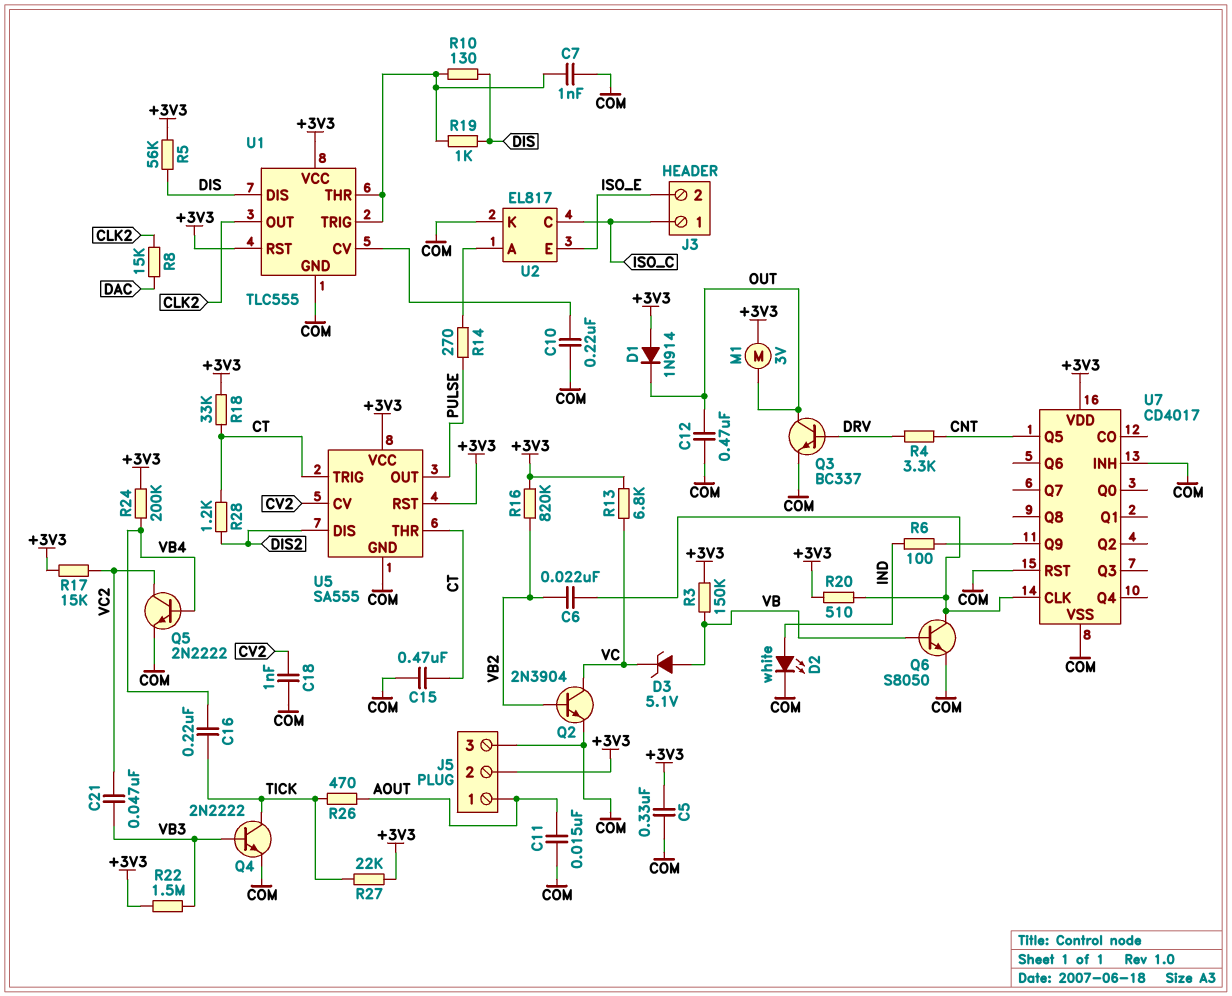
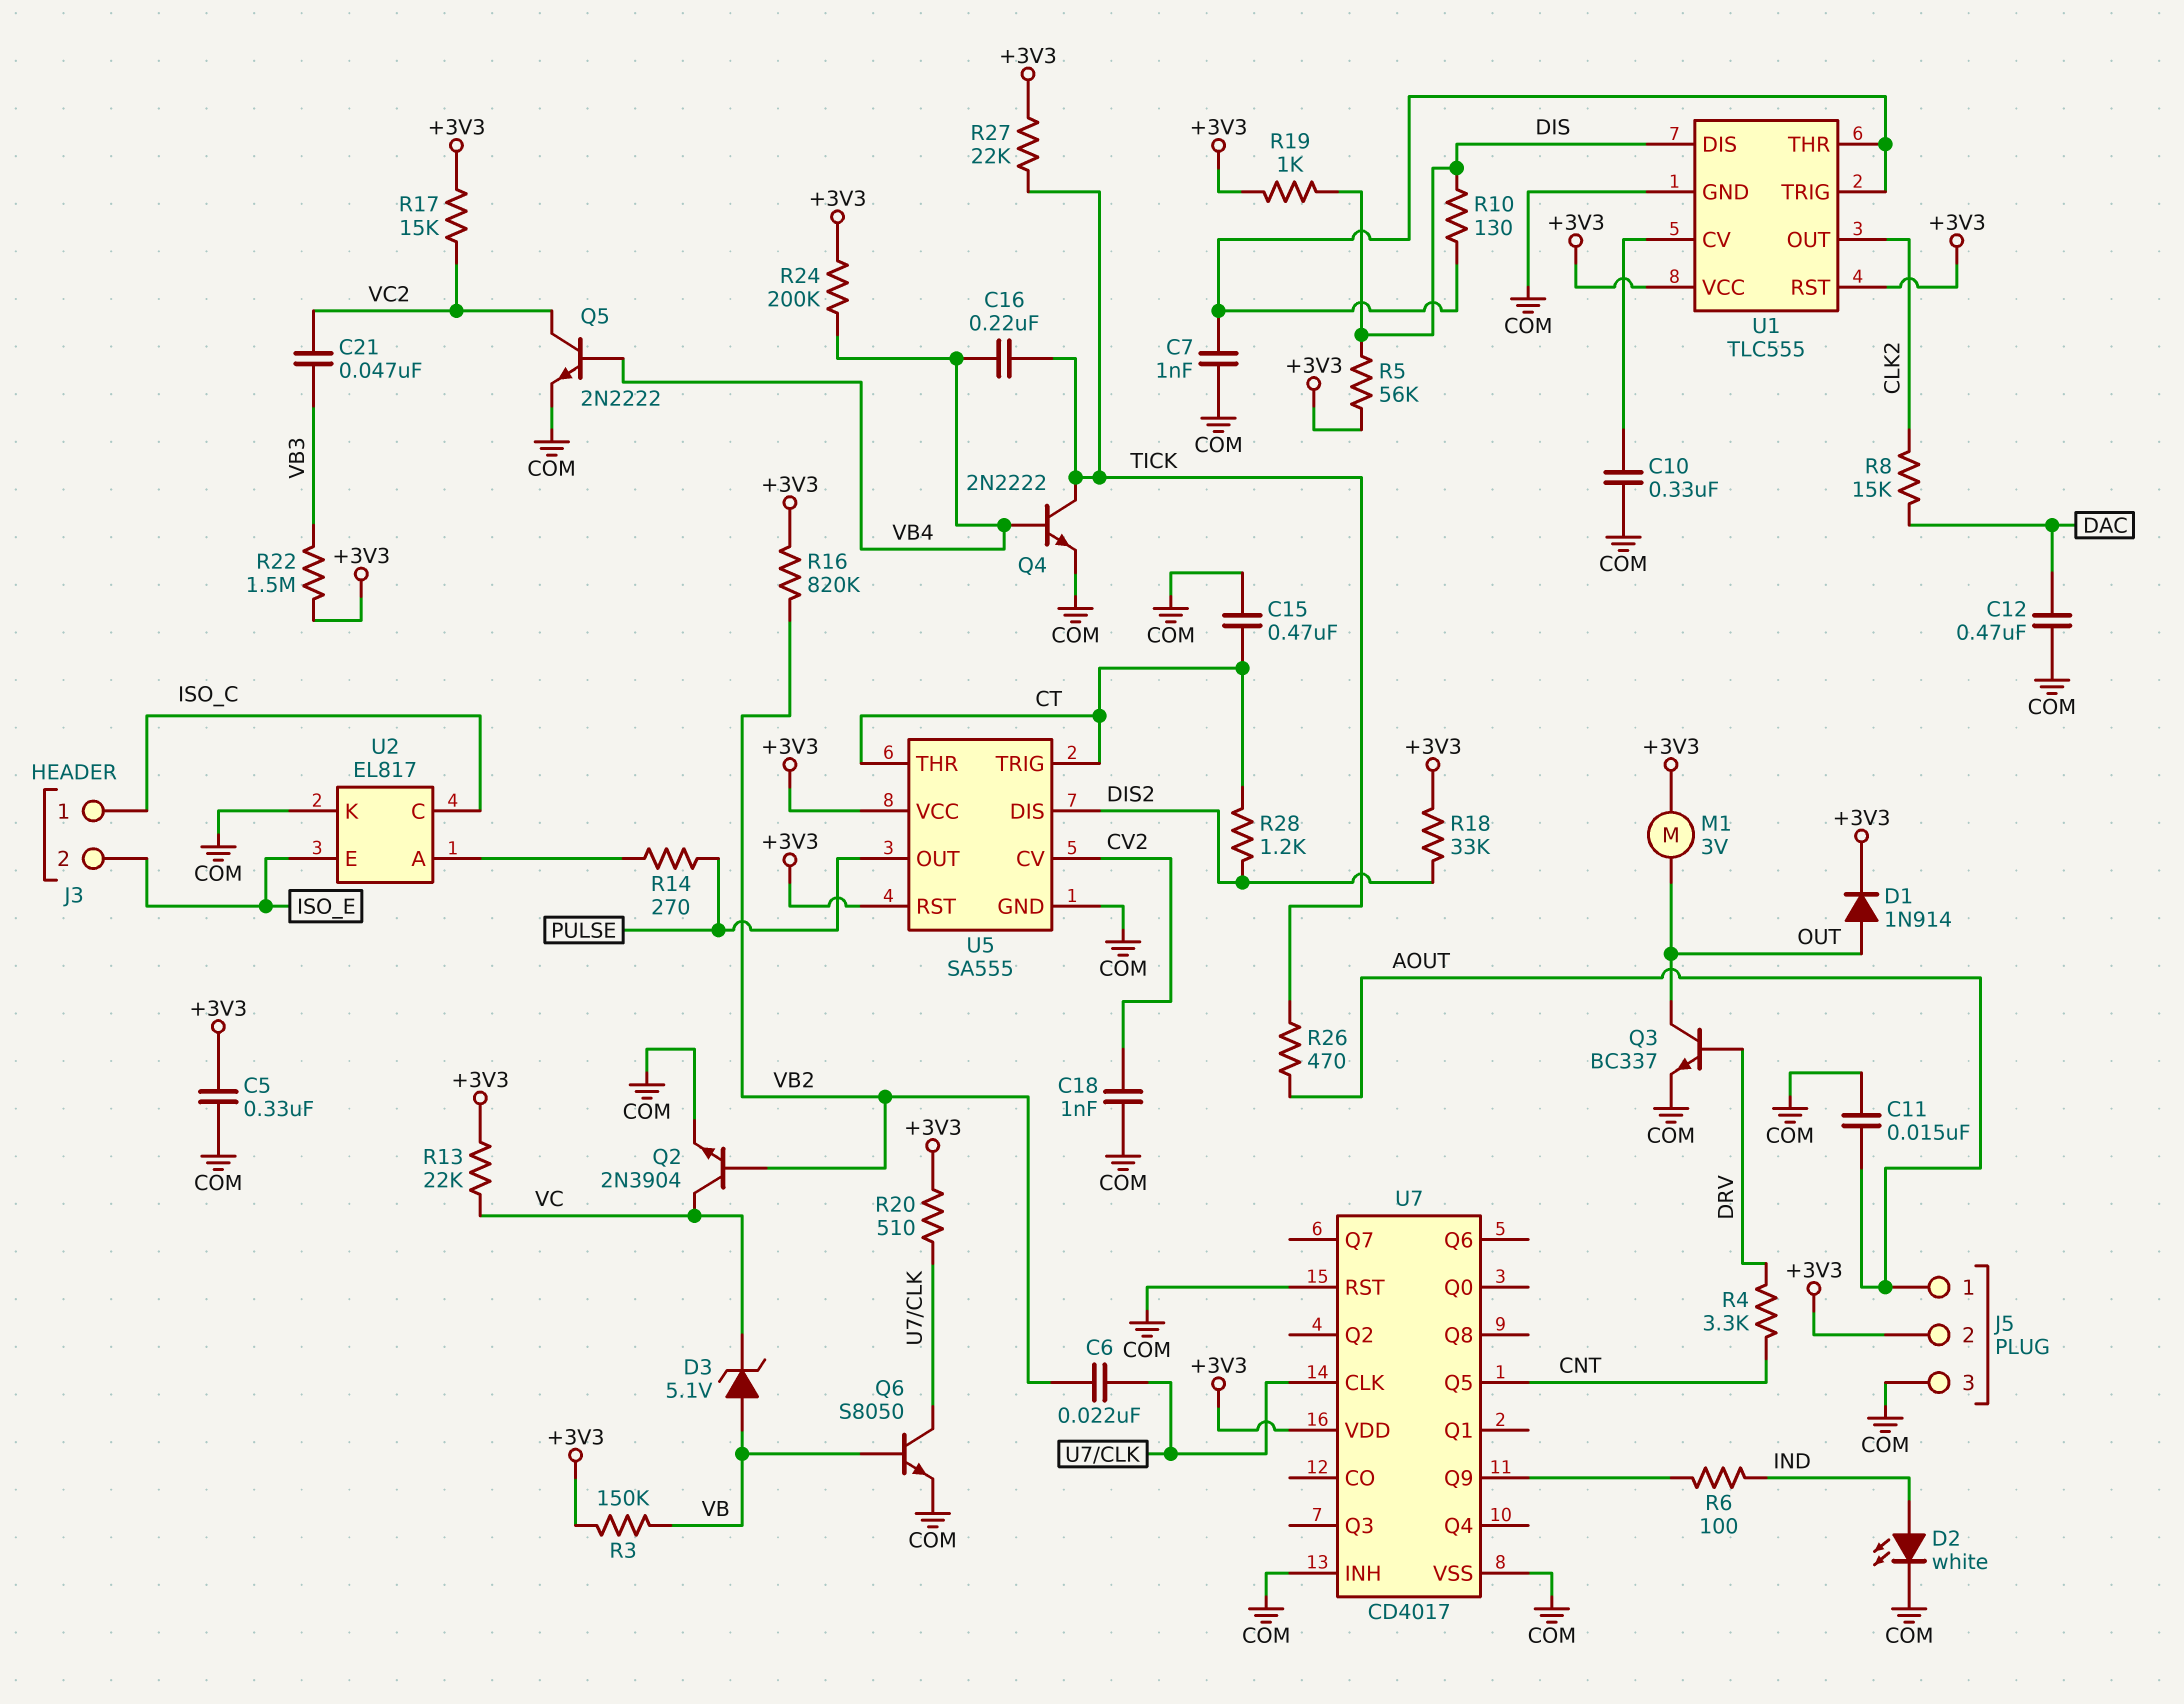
C10: 220nF (COM, U1/CV) -> 330nF (COM, U1/CV)
C12: 470nF (COM, OUT) -> 470nF (COM, DAC)
D1: diode 1N914 (A +3V3, K OUT) -> diode 1N914 (A OUT, K +3V3)
Q4: NPN 2N2222 (B VB3, C TICK, E COM) -> NPN 2N2222 (B VB4, C TICK, E COM)
R13: 6.8k (+3V3, VC) -> 22k (+3V3, VC)
R18: 33k (+3V3, CT) -> 33k (+3V3, DIS2)
R19: 1k (DIS, U1/THR) -> 1k (+3V3, DIS)

